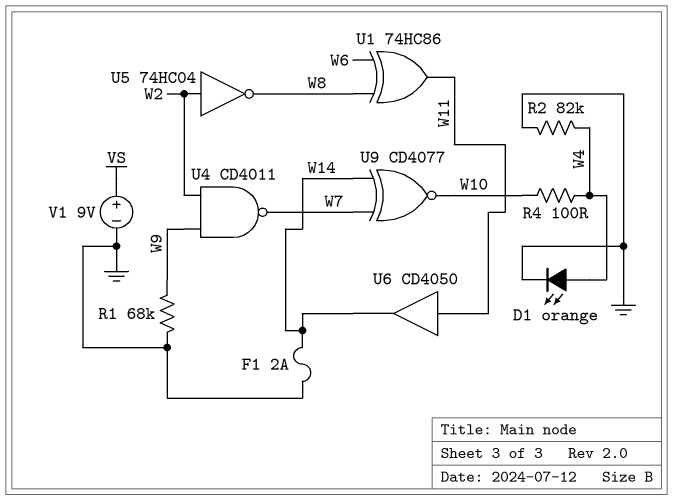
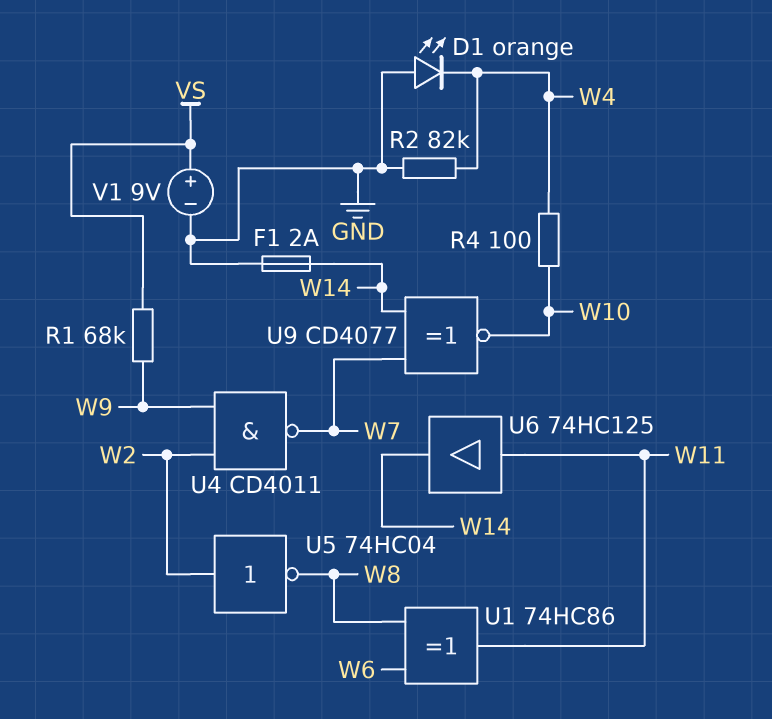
D1: LED orange (A W4, K GND) -> LED orange (A GND, K W4)
R1: 68k (GND, W9) -> 68k (VS, W9)
U6: buffer CD4050 (in W11, out W14) -> buffer 74HC125 (in W11, out W14)

